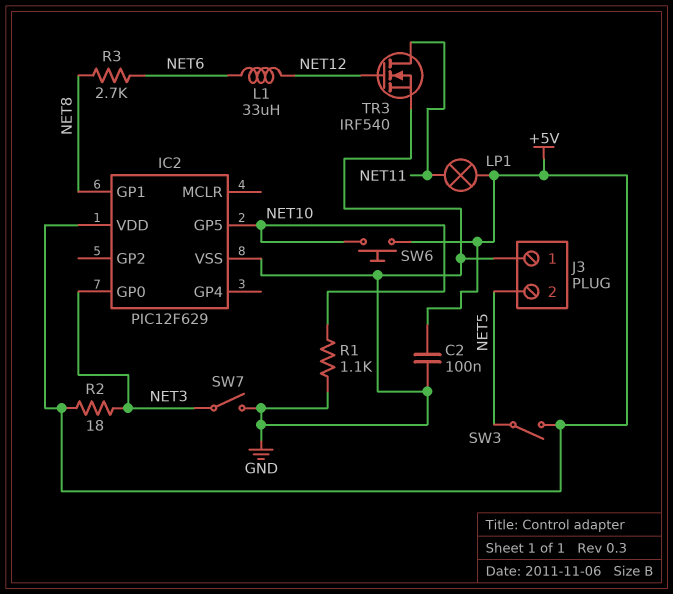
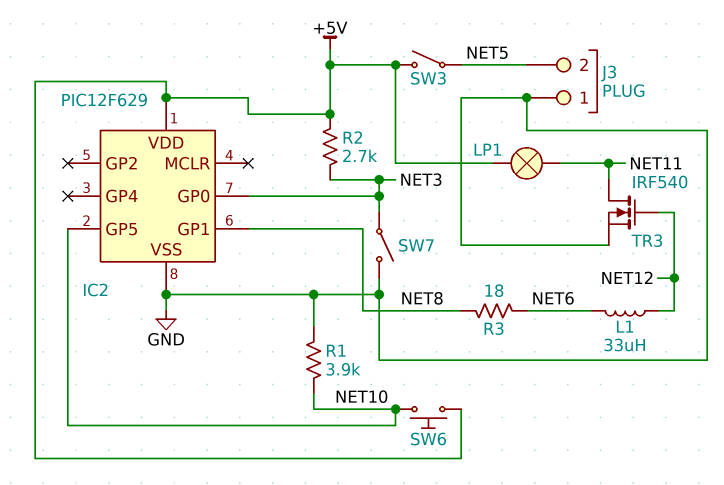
C2: 100nF (+5V, GND) -> none
R1: 1.1k (GND, NET10) -> 3.9k (GND, NET10)
R2: 18 (+5V, NET3) -> 2.7k (+5V, NET3)
R3: 2.7k (NET6, NET8) -> 18 (NET6, NET8)

